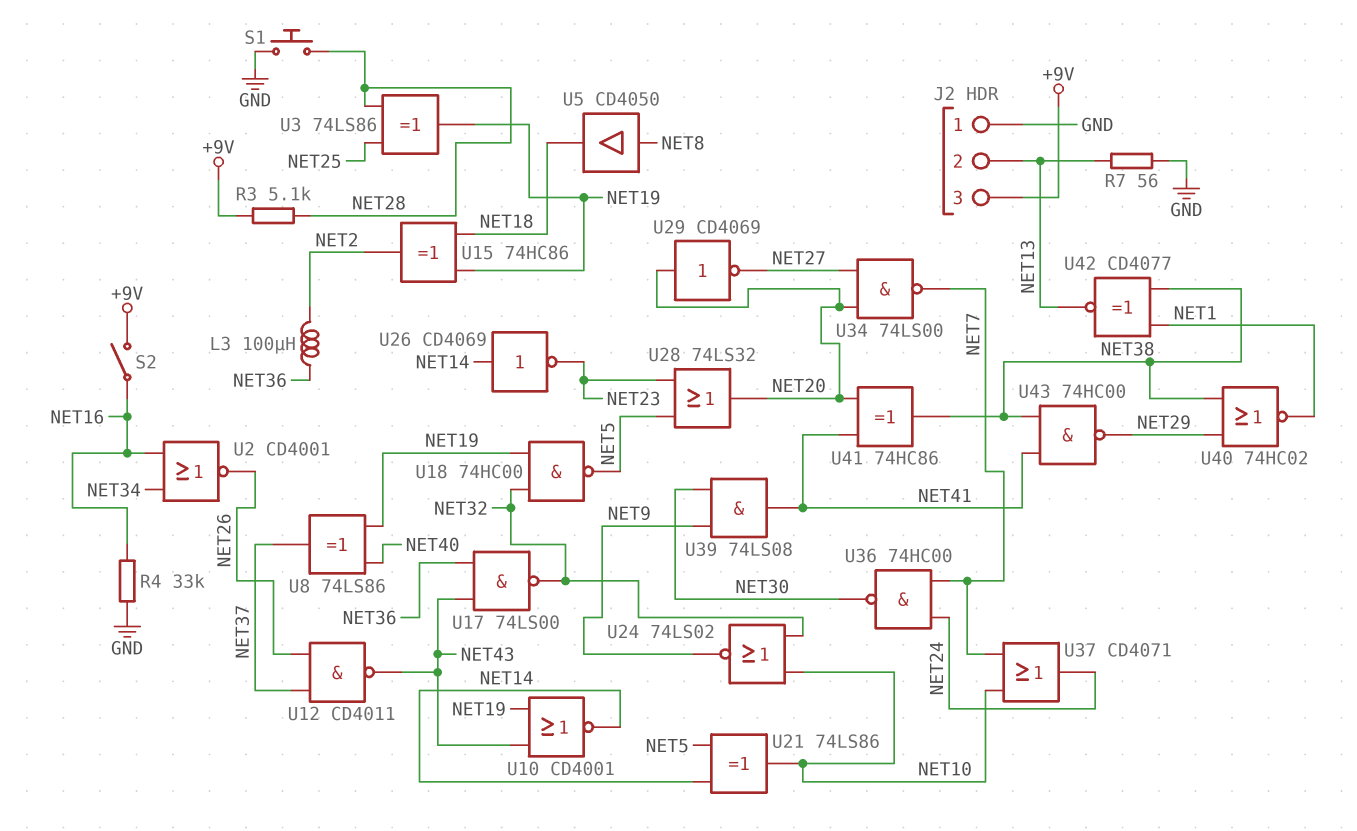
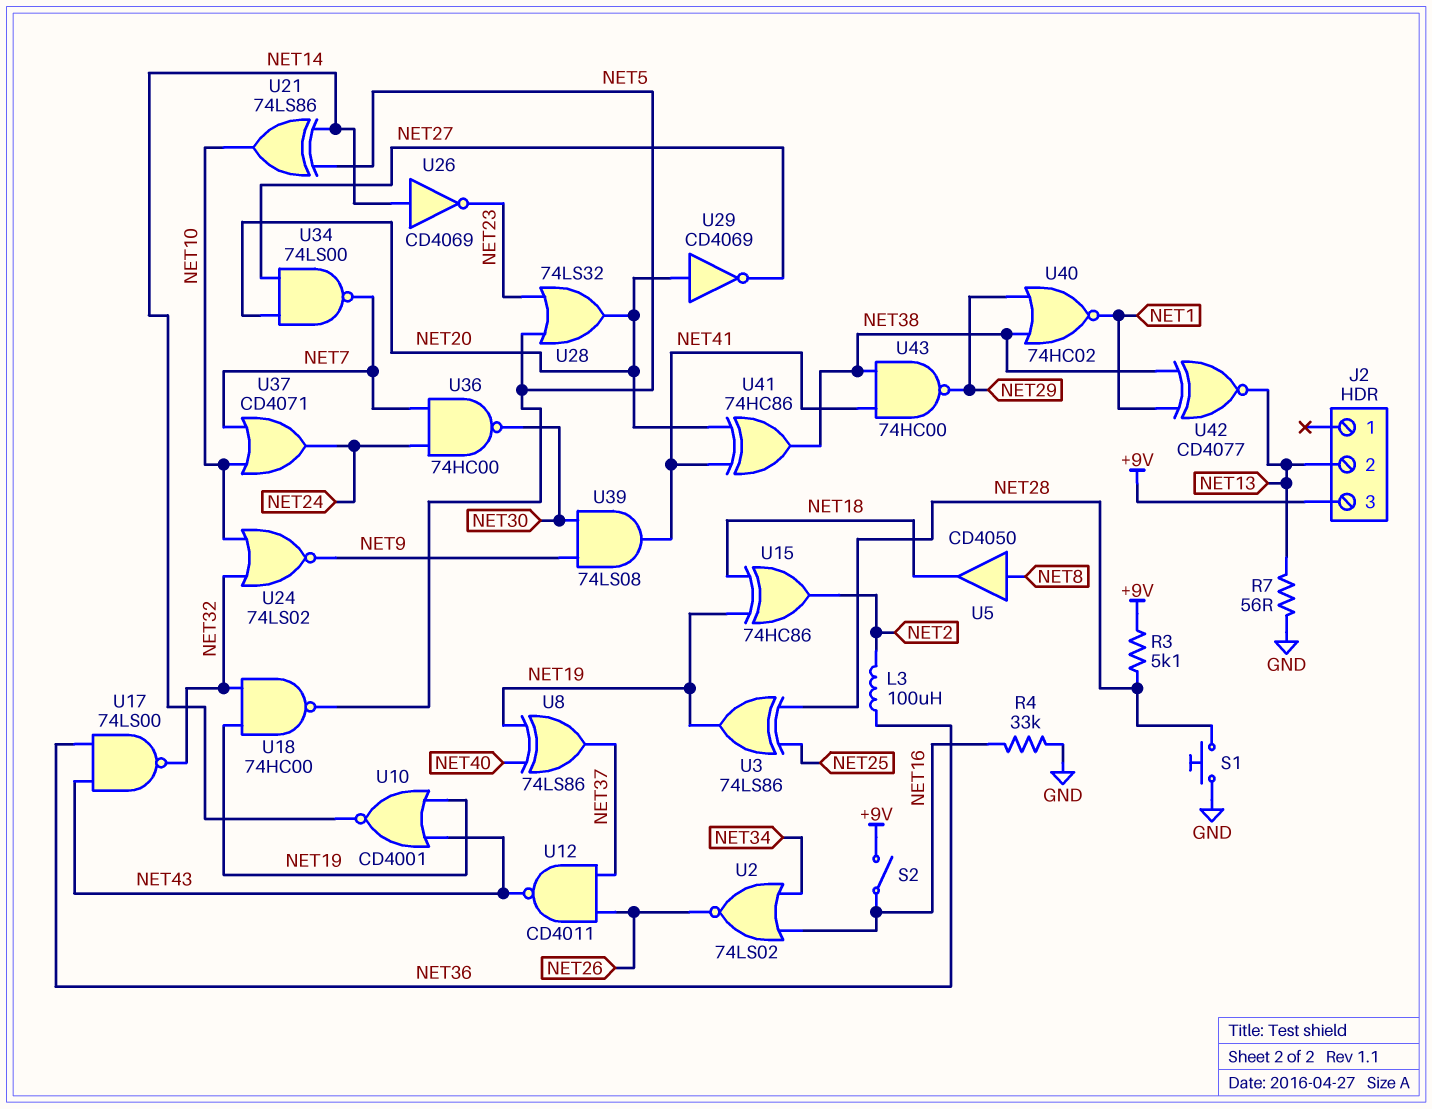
J2 pin 1: GND -> none
U2: NOR CD4001 (in NET16, in NET34, out NET26) -> NOR 74LS02 (in NET16, in NET34, out NET26)

